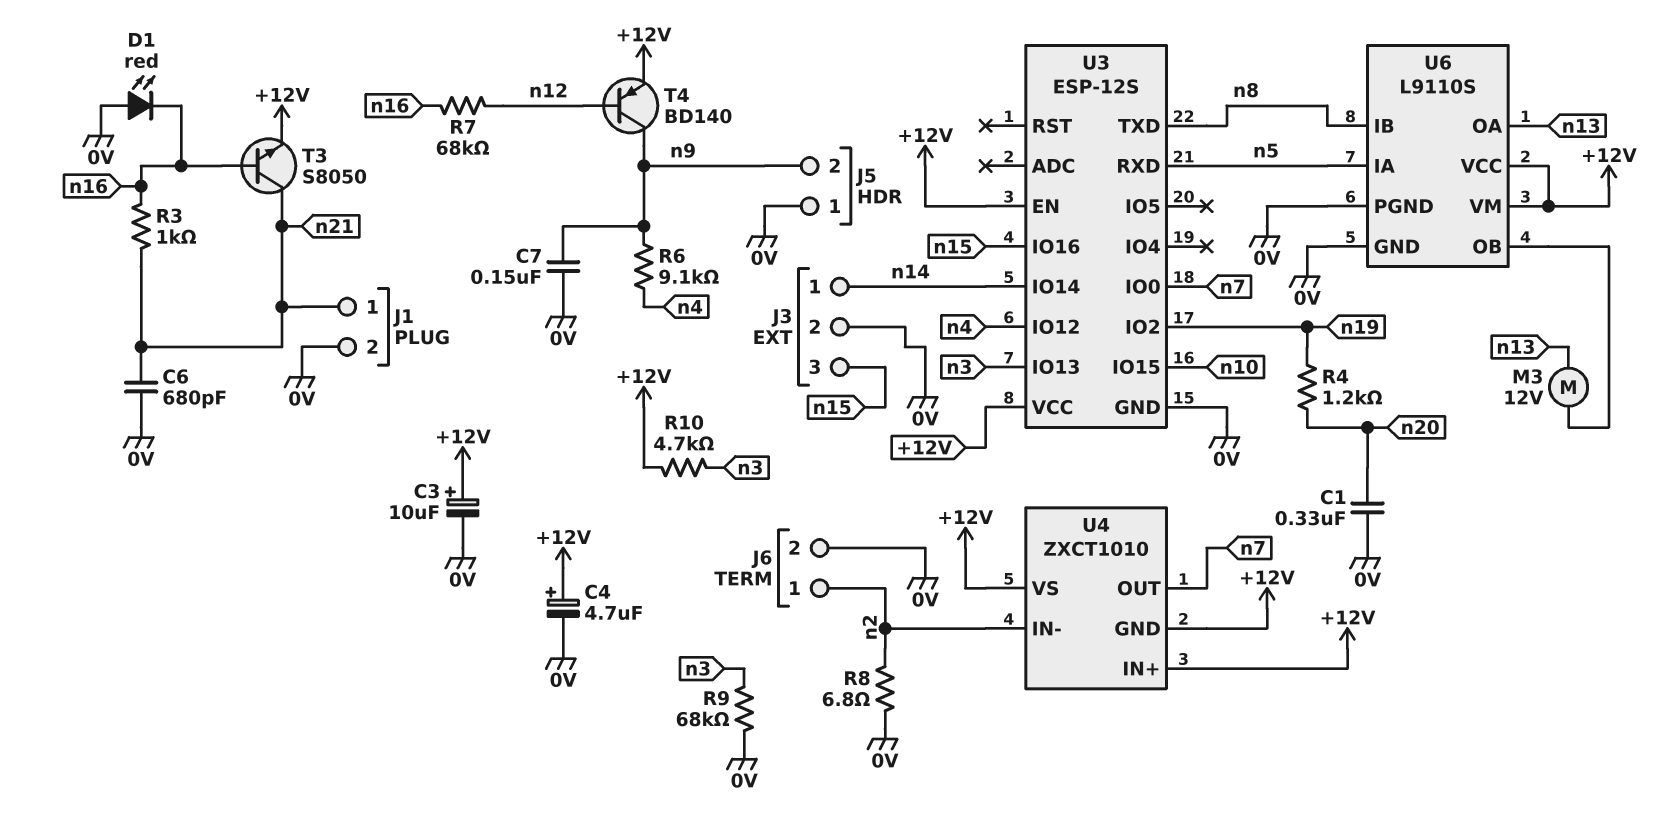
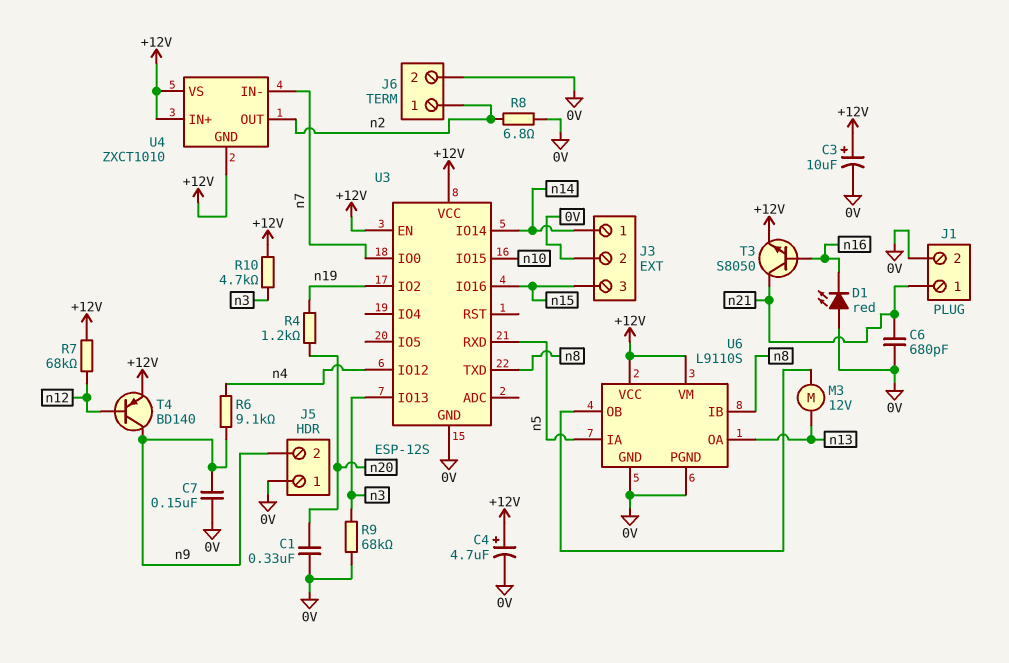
R3: 1k (n16, n21) -> none
R7: 68k (n12, n16) -> 68k (+12V, n12)
U4 pin IN-: n2 -> n7
U4 pin OUT: n7 -> n2

